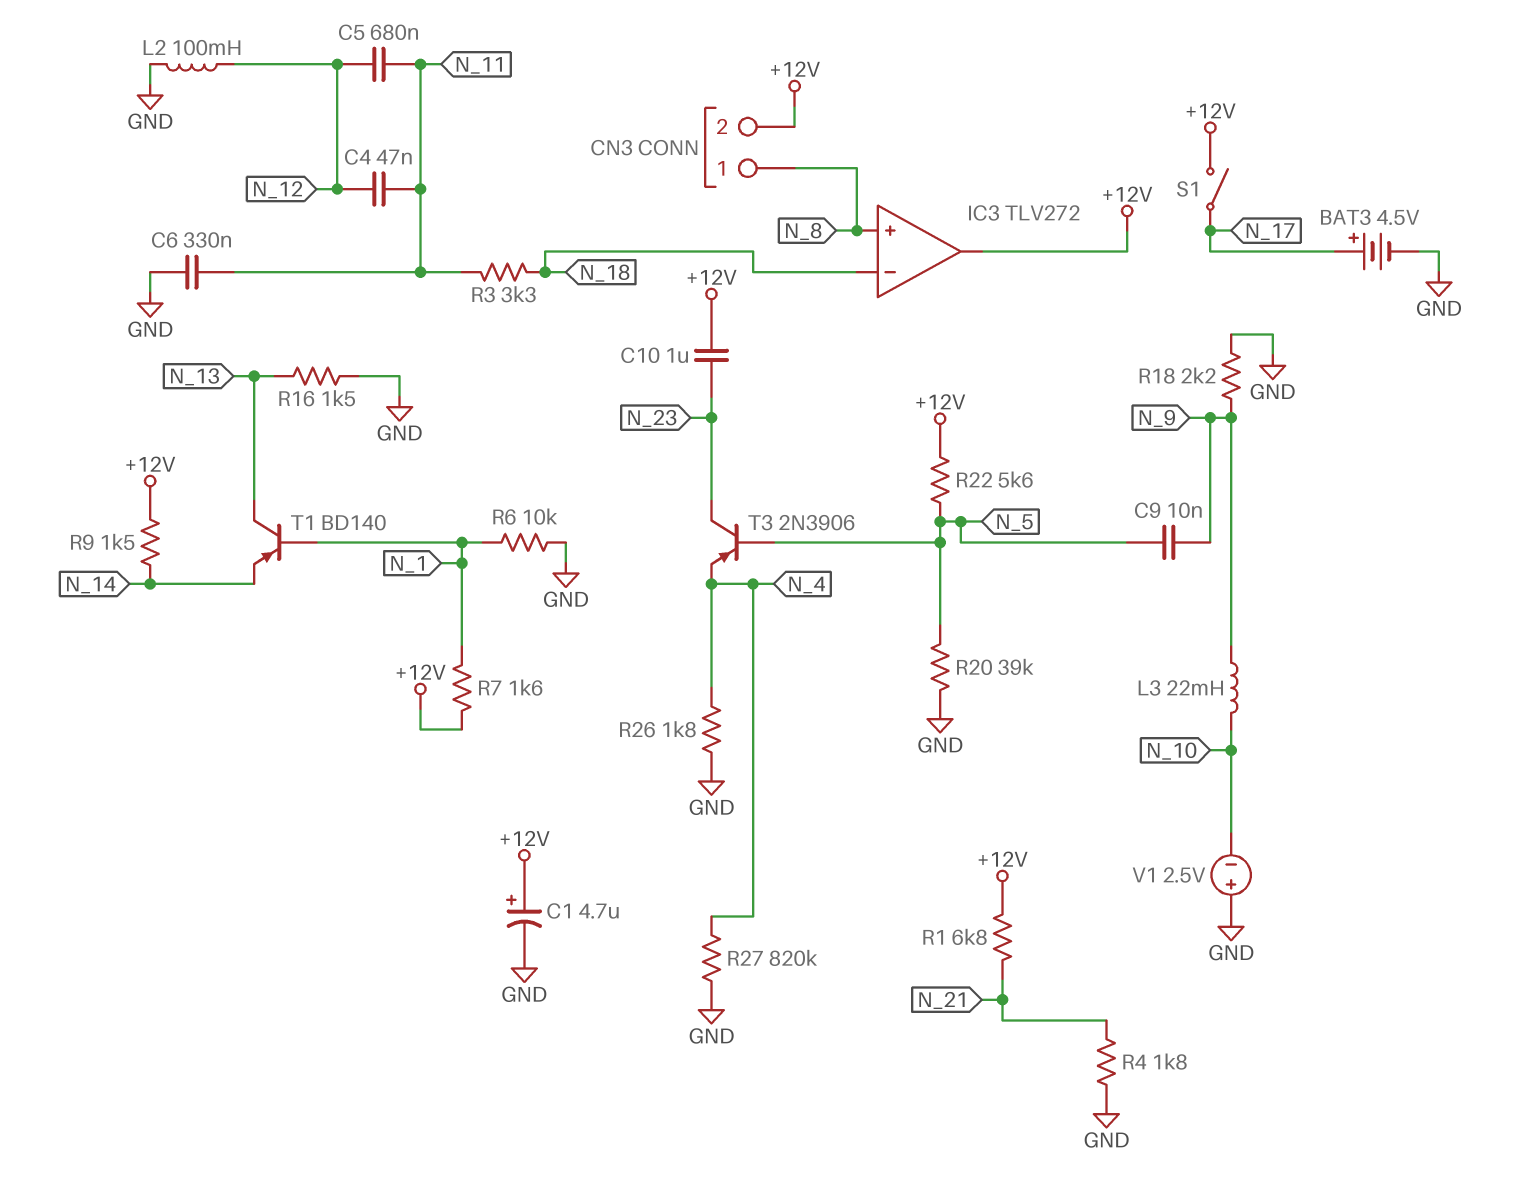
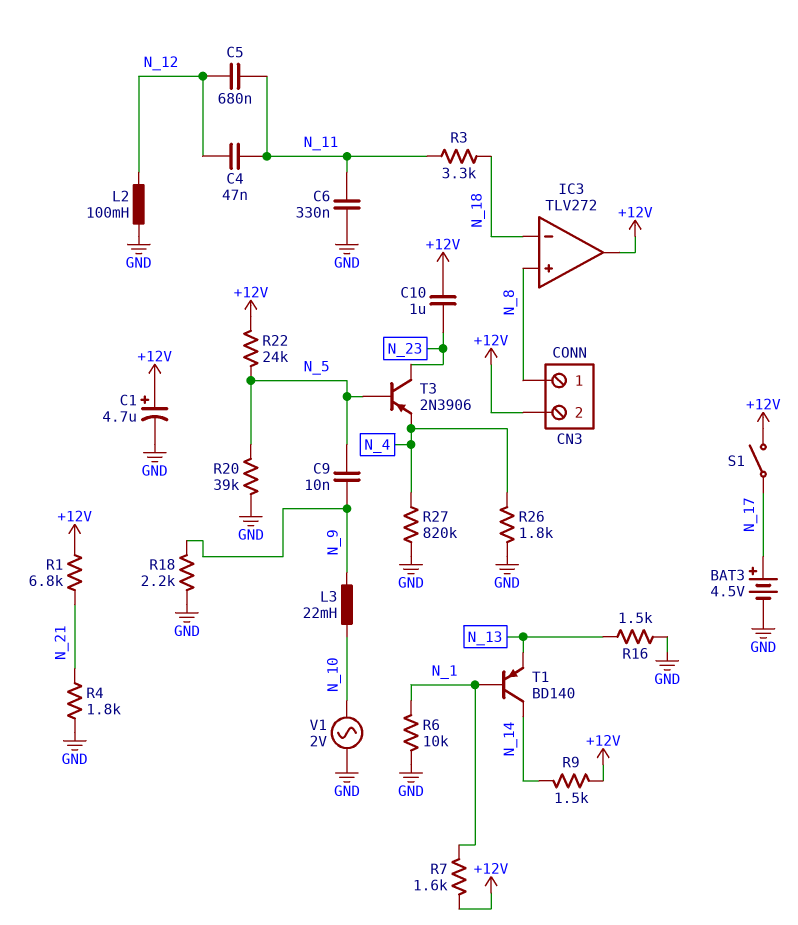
R22: 5.6k (+12V, N_5) -> 24k (+12V, N_5)
T1: PNP BD140 (B N_1, C N_13, E N_14) -> PNP BD140 (B N_1, C N_14, E N_13)
V1: 2.5V (plus GND, minus N_10) -> AC 2V (GND, N_10)

